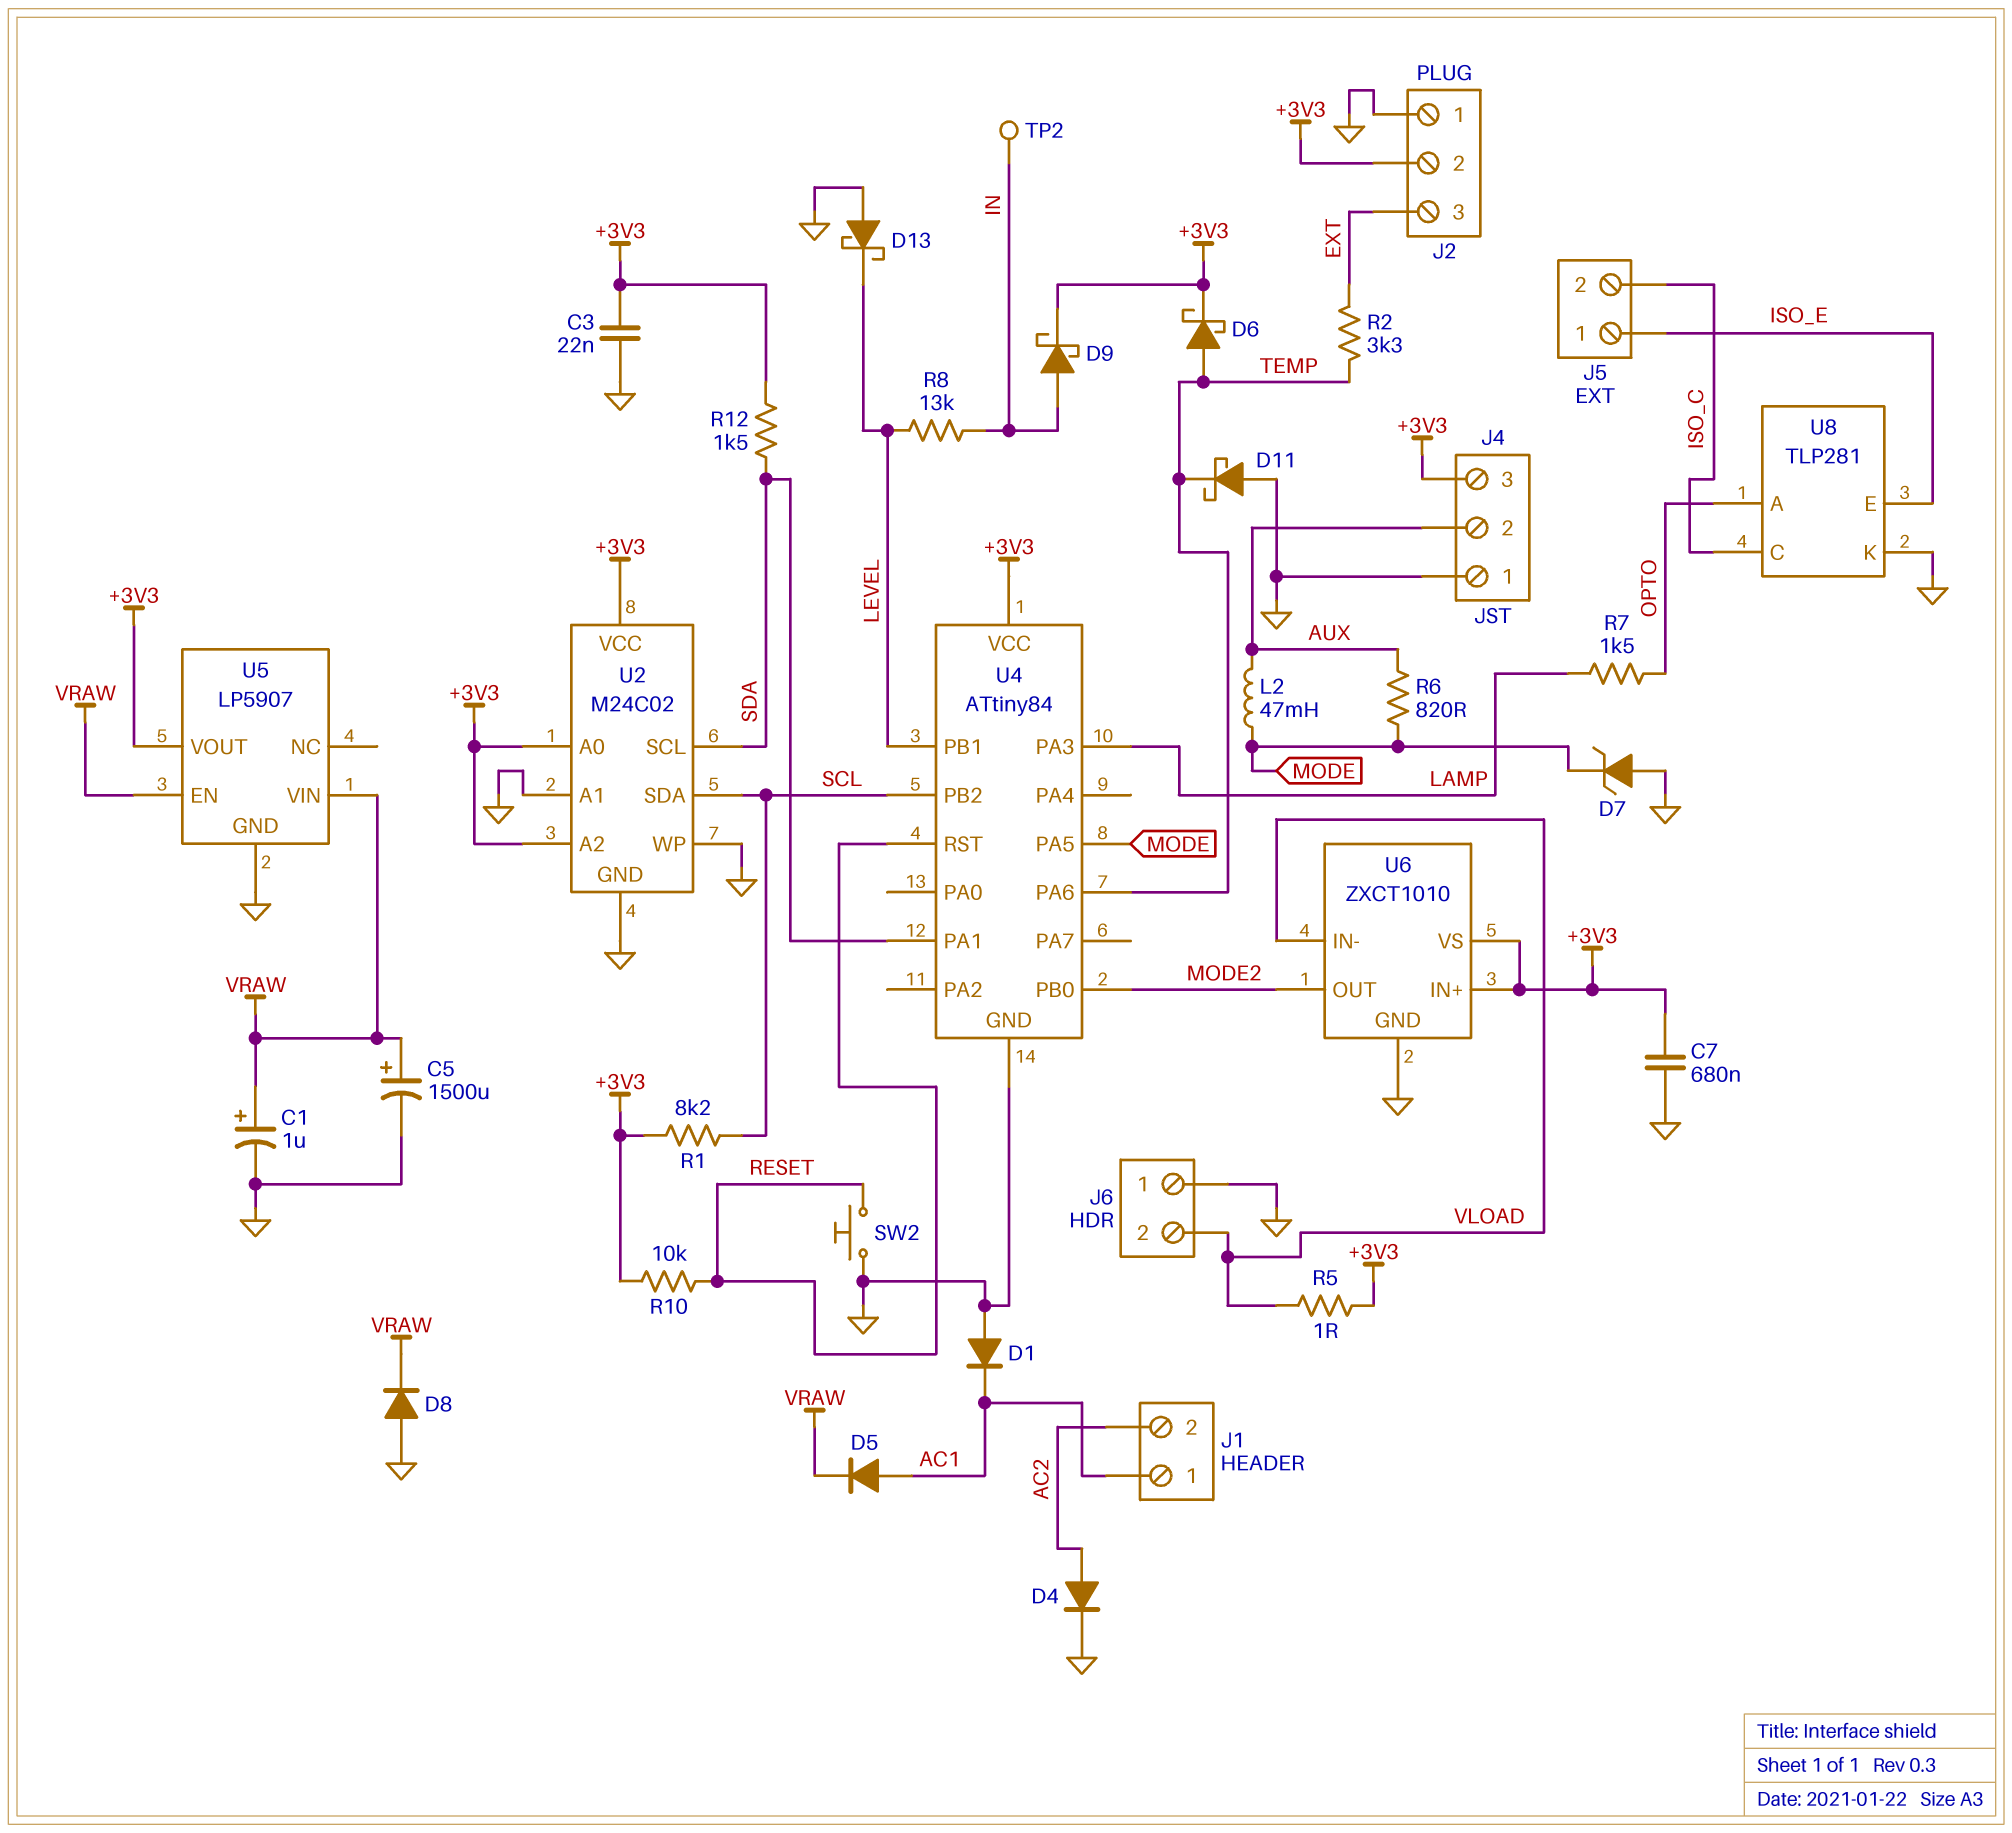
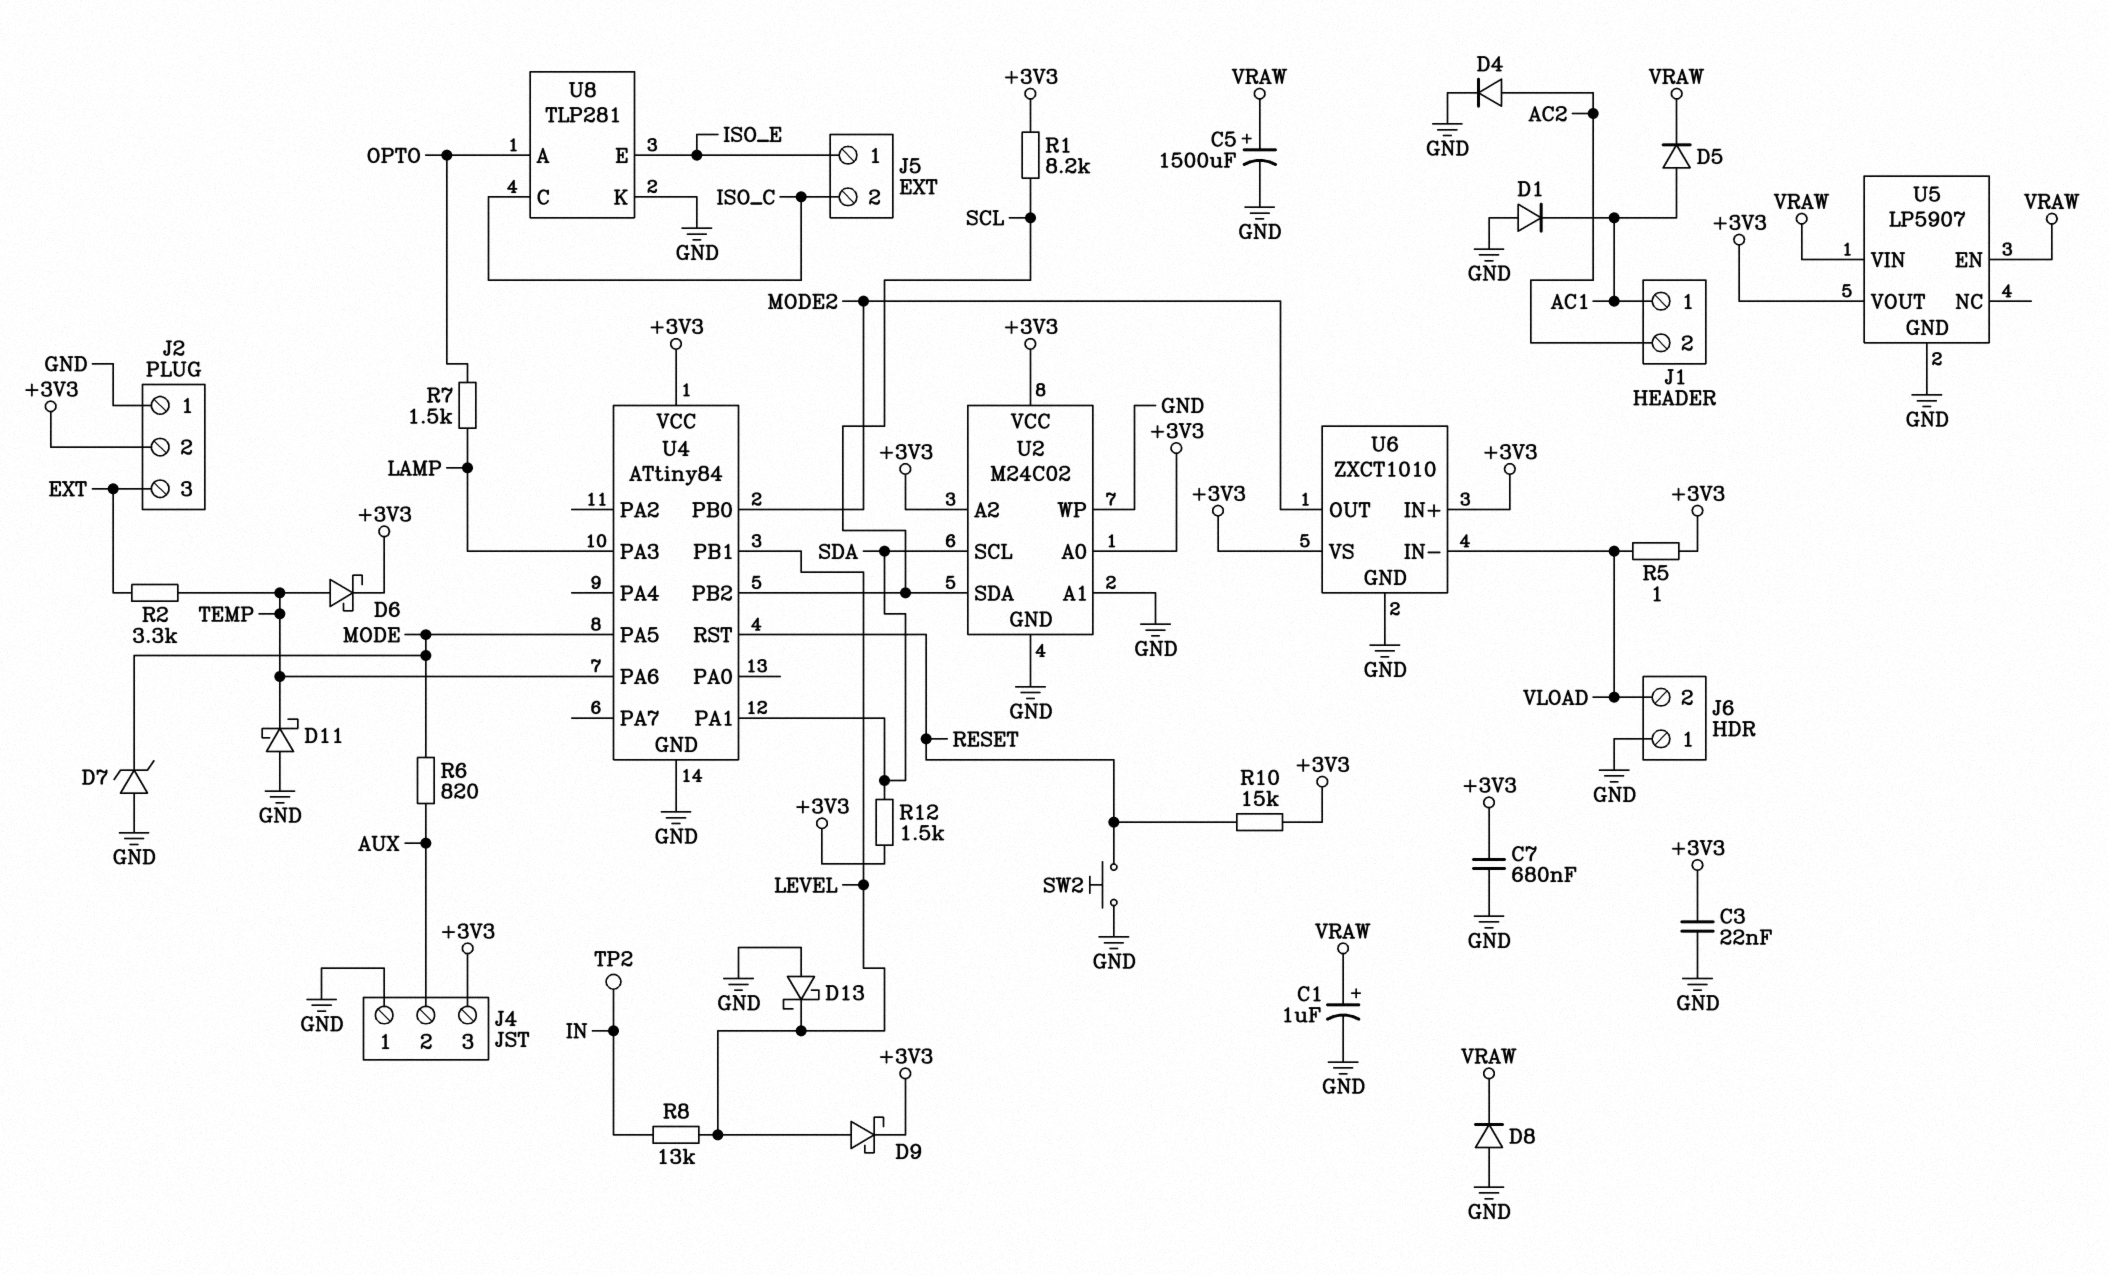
D9: schottky (A IN, K +3V3) -> schottky (A LEVEL, K +3V3)
L2: 47mH (AUX, MODE) -> none
R10: 10k (+3V3, RESET) -> 15k (+3V3, RESET)

